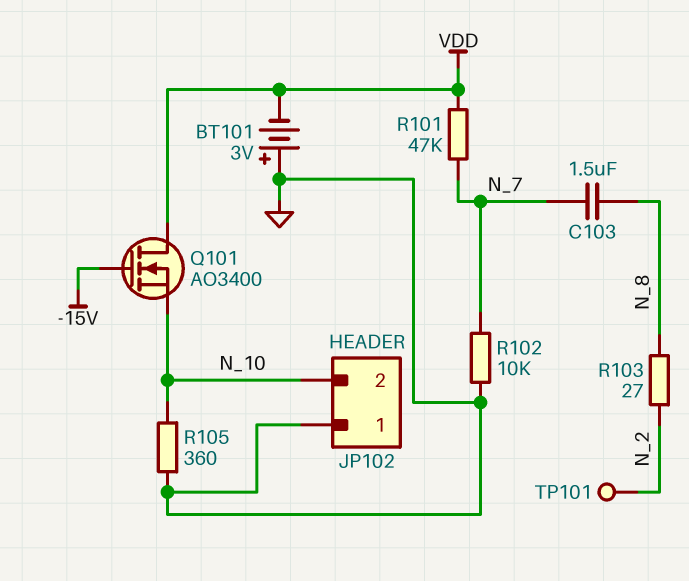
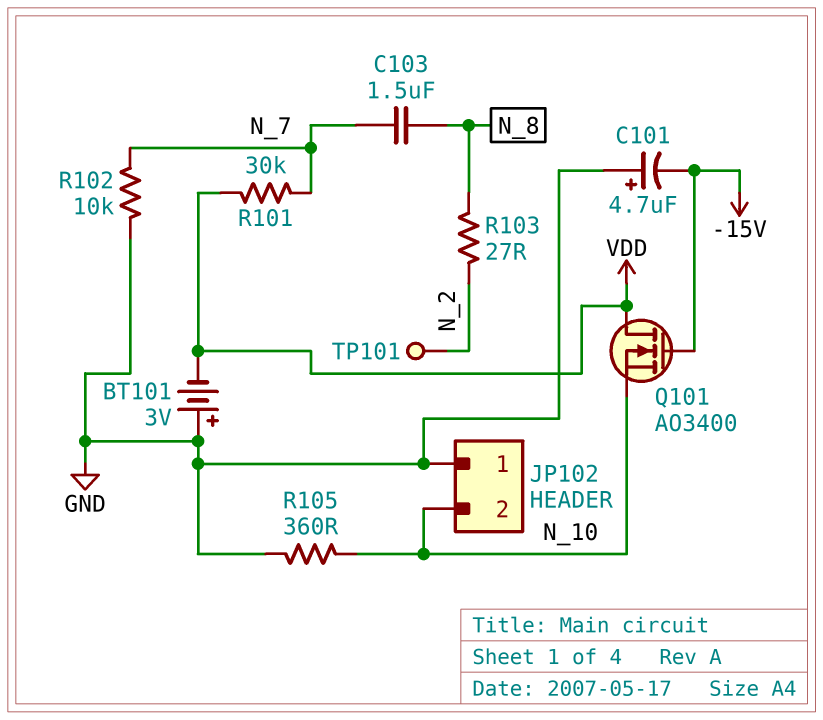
C101: none -> 4.7uF (plus GND, minus -15V)
R101: 47k (N_7, VDD) -> 30k (N_7, VDD)

